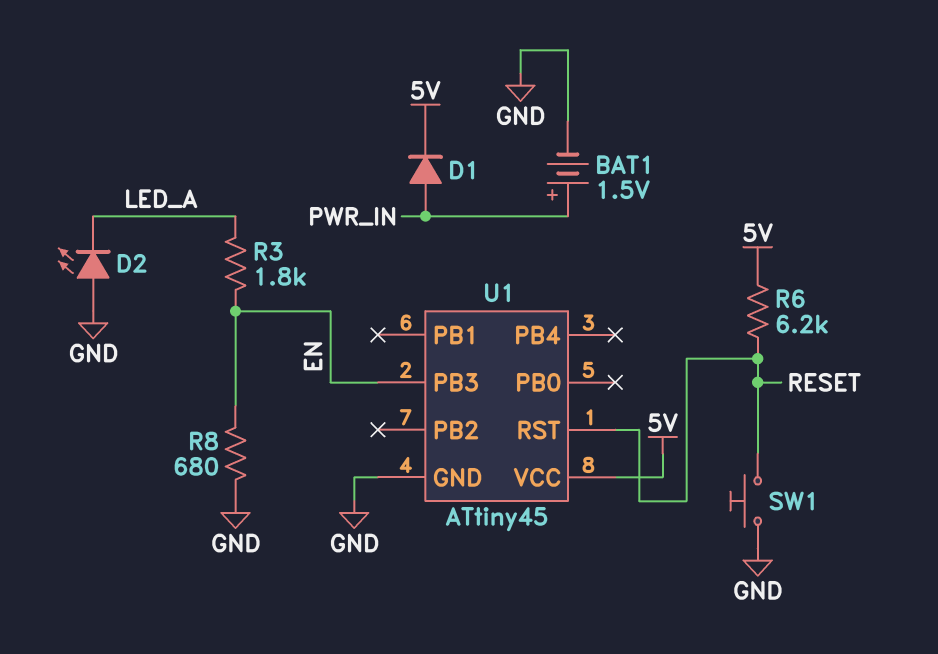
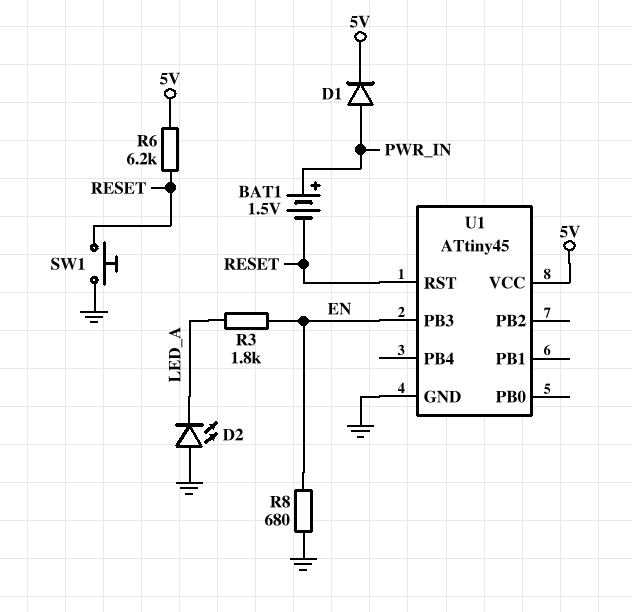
BAT1: 1.5V (plus PWR_IN, minus GND) -> 1.5V (plus PWR_IN, minus RESET)

